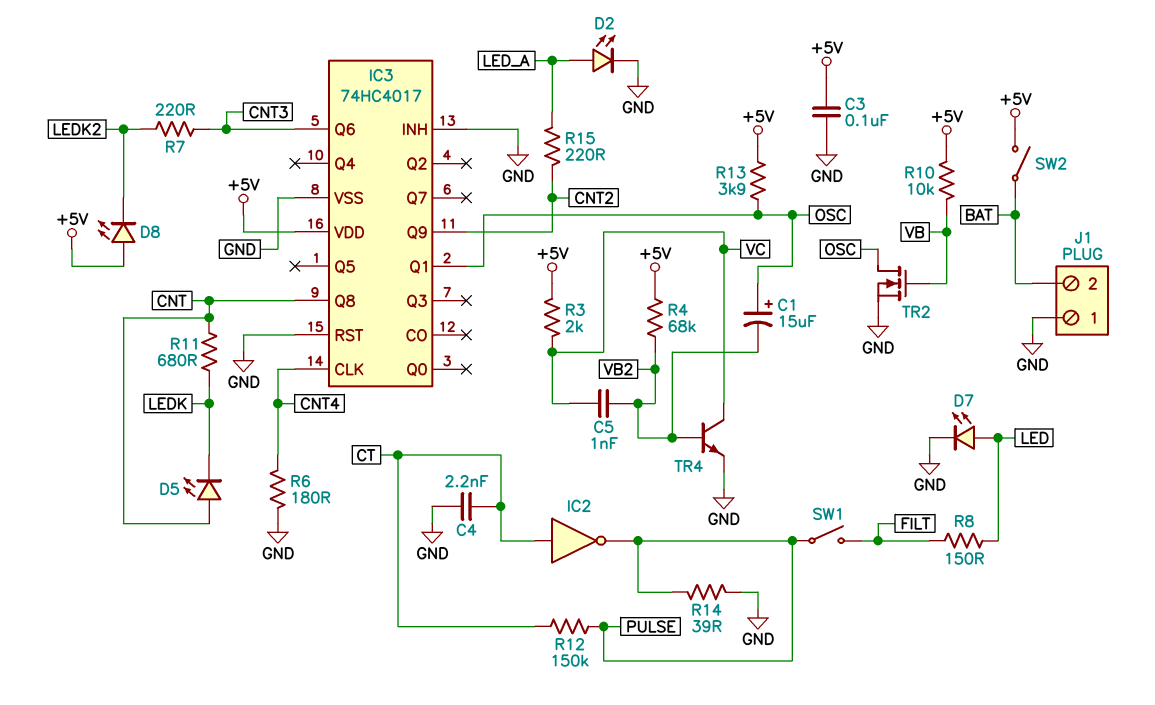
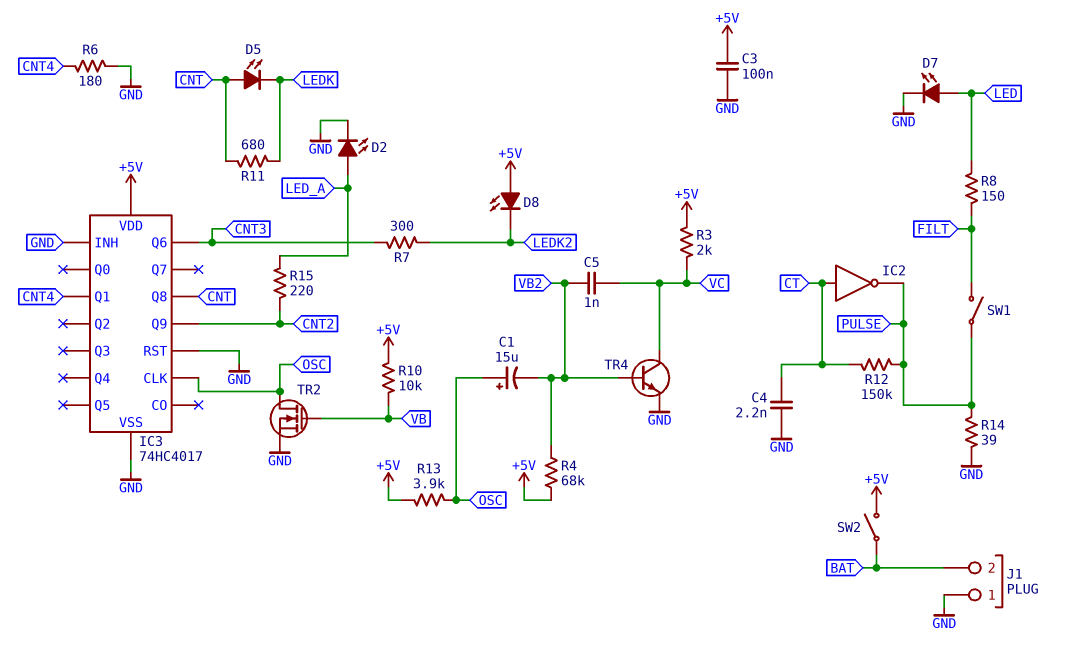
IC3 pin CLK: CNT4 -> OSC
IC3 pin Q1: OSC -> CNT4
R7: 220 (CNT3, LEDK2) -> 300 (CNT3, LEDK2)

